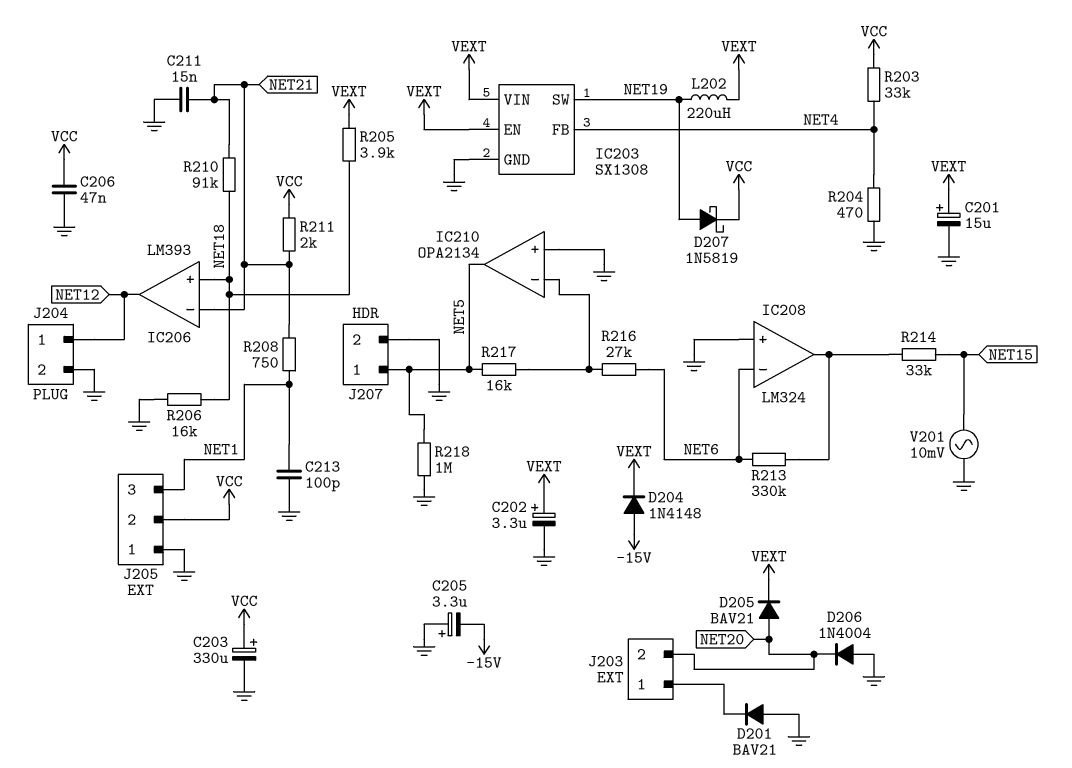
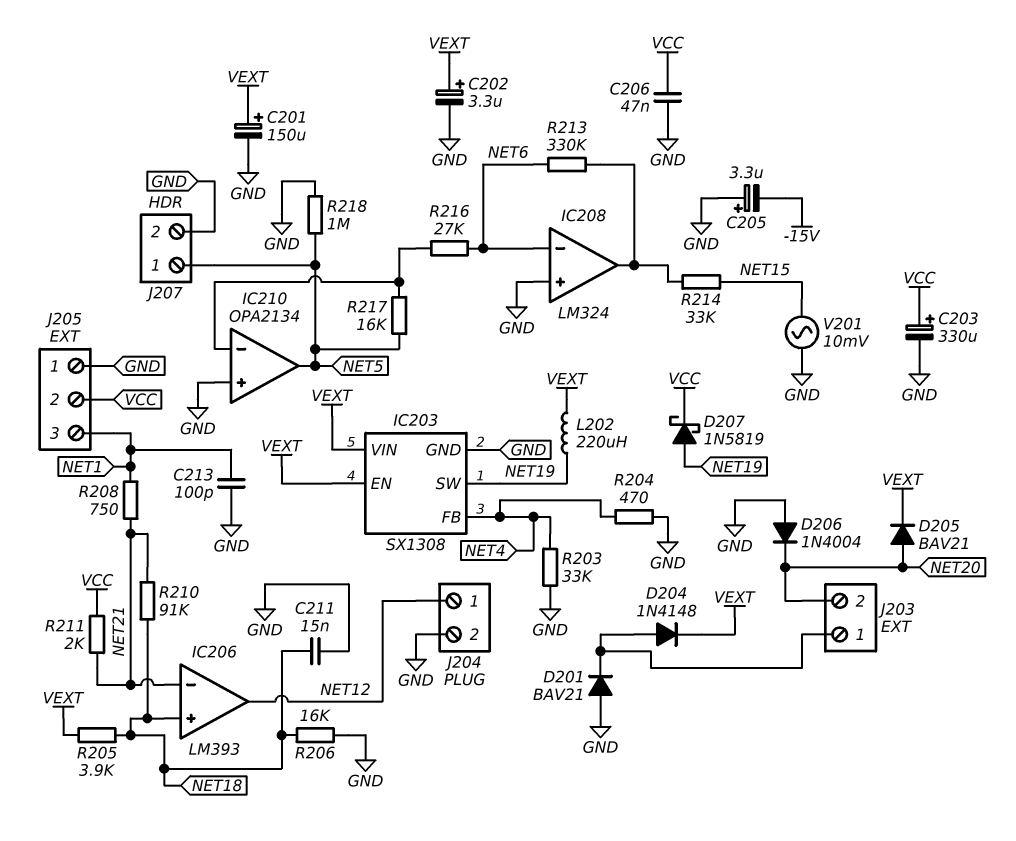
C201: 15uF (plus VEXT, minus GND) -> 150uF (plus VEXT, minus GND)
C211: 15nF (GND, NET21) -> 15nF (GND, NET18)
D204: diode 1N4148 (A -15V, K VEXT) -> diode 1N4148 (A J203/1, K VEXT)
R203: 33k (NET4, VCC) -> 33k (GND, NET4)

